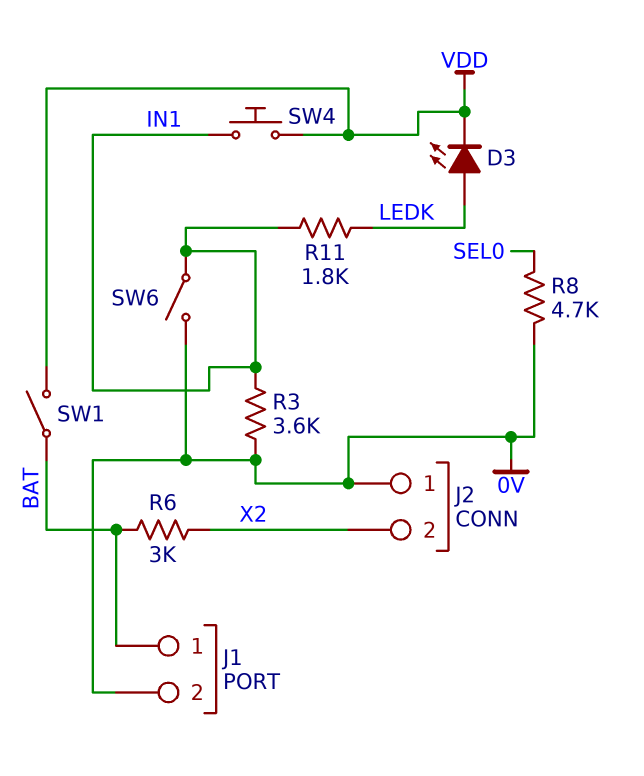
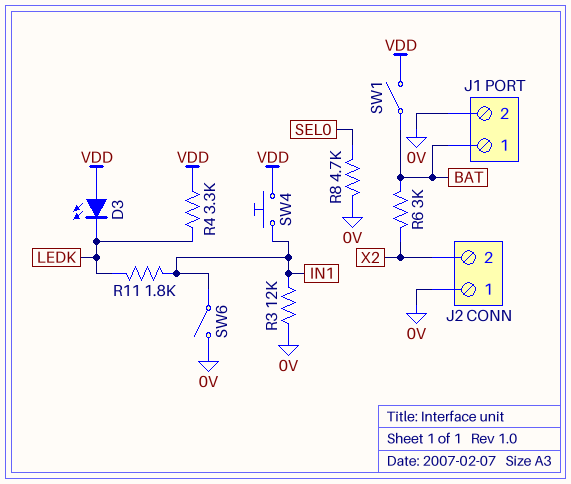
D3: LED (A LEDK, K VDD) -> LED (A VDD, K LEDK)
R3: 3.6k (0V, IN1) -> 12k (0V, IN1)
R4: none -> 3.3k (LEDK, VDD)

